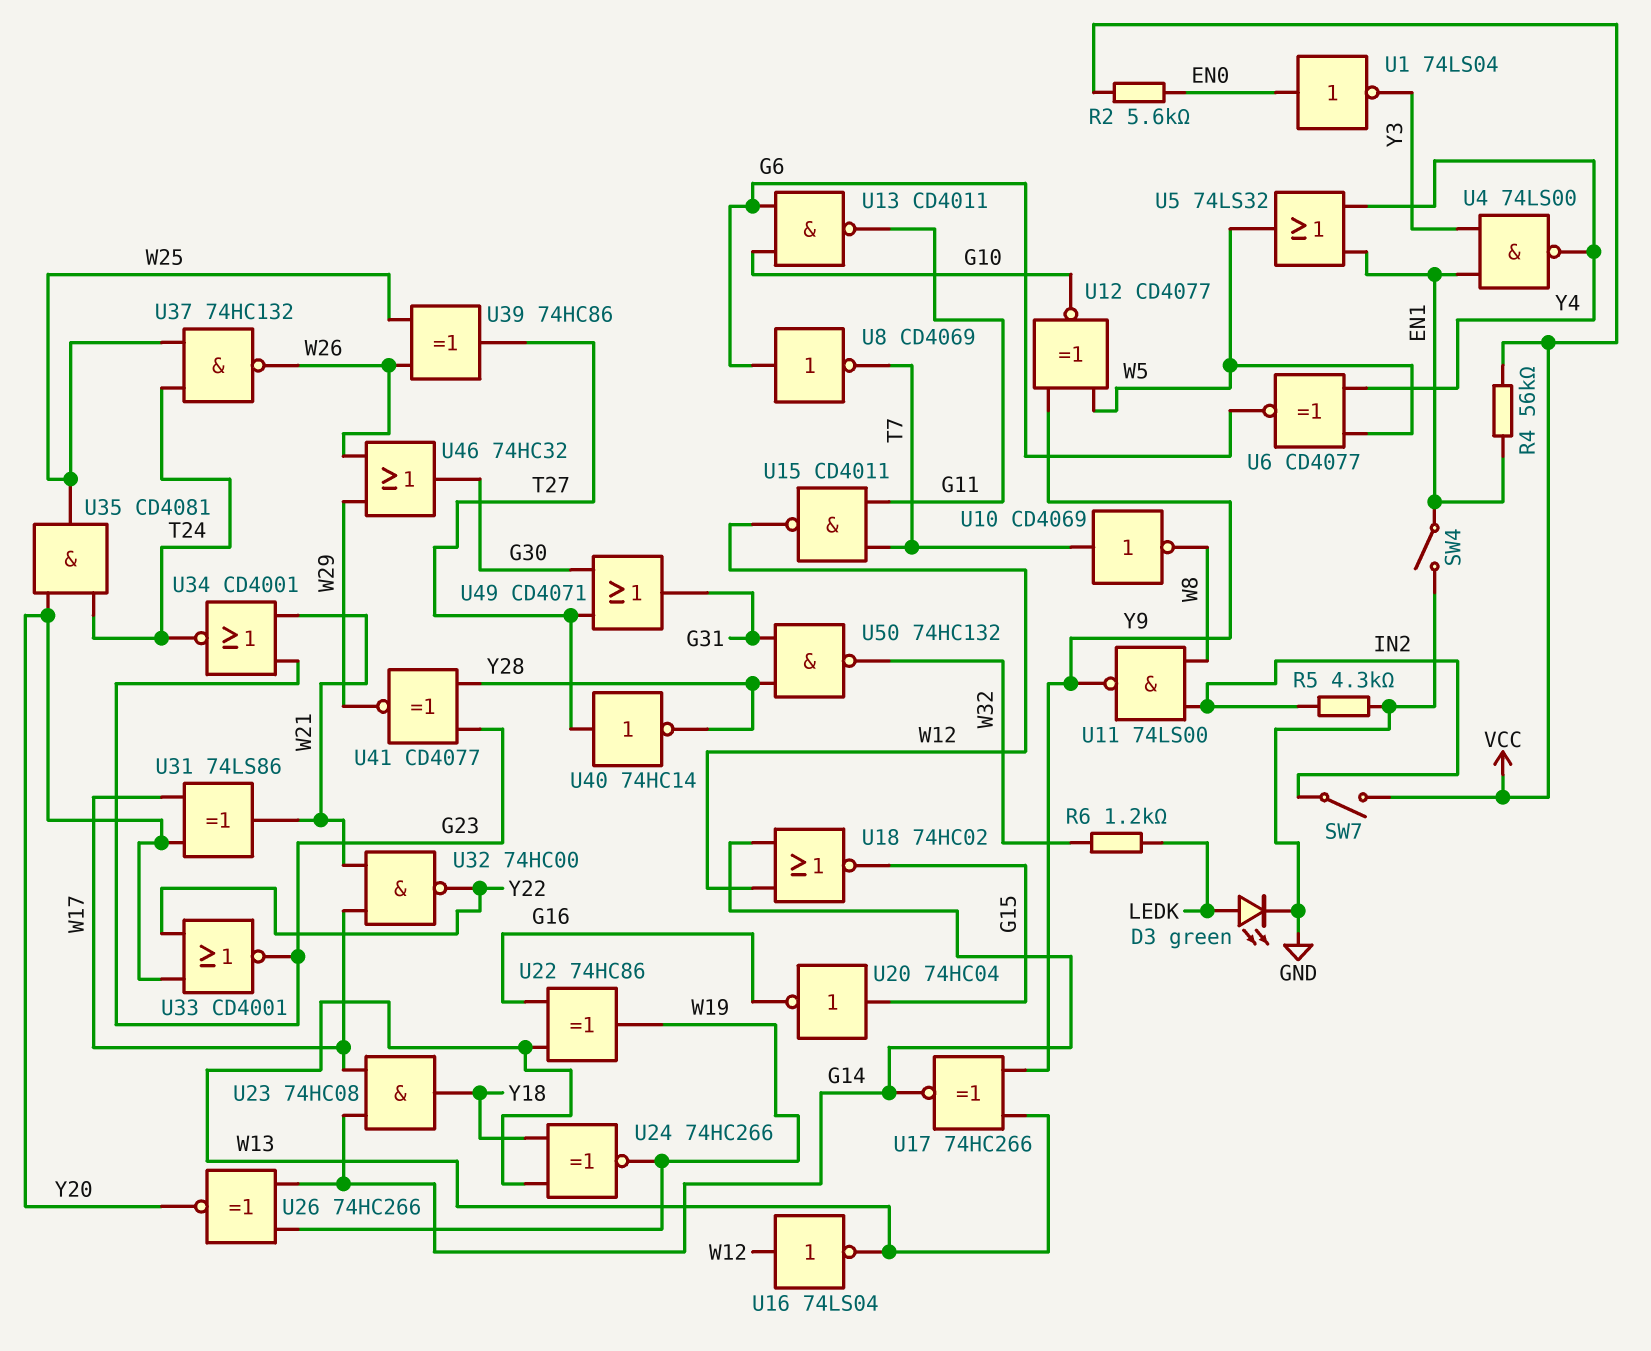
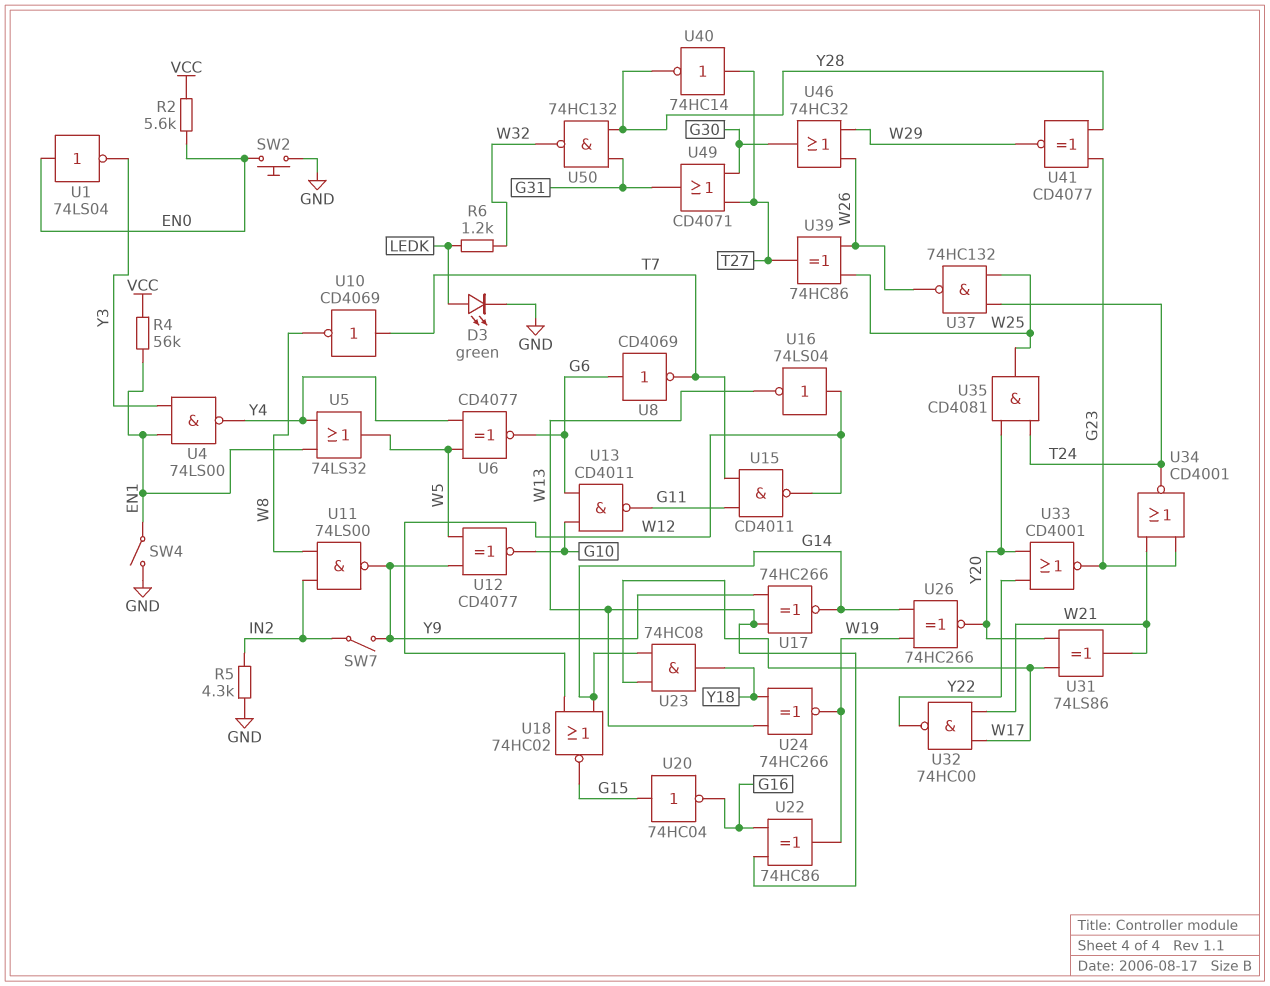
SW2: none -> button (EN0, GND)
SW7: switch (IN2, VCC) -> switch (IN2, Y9)

